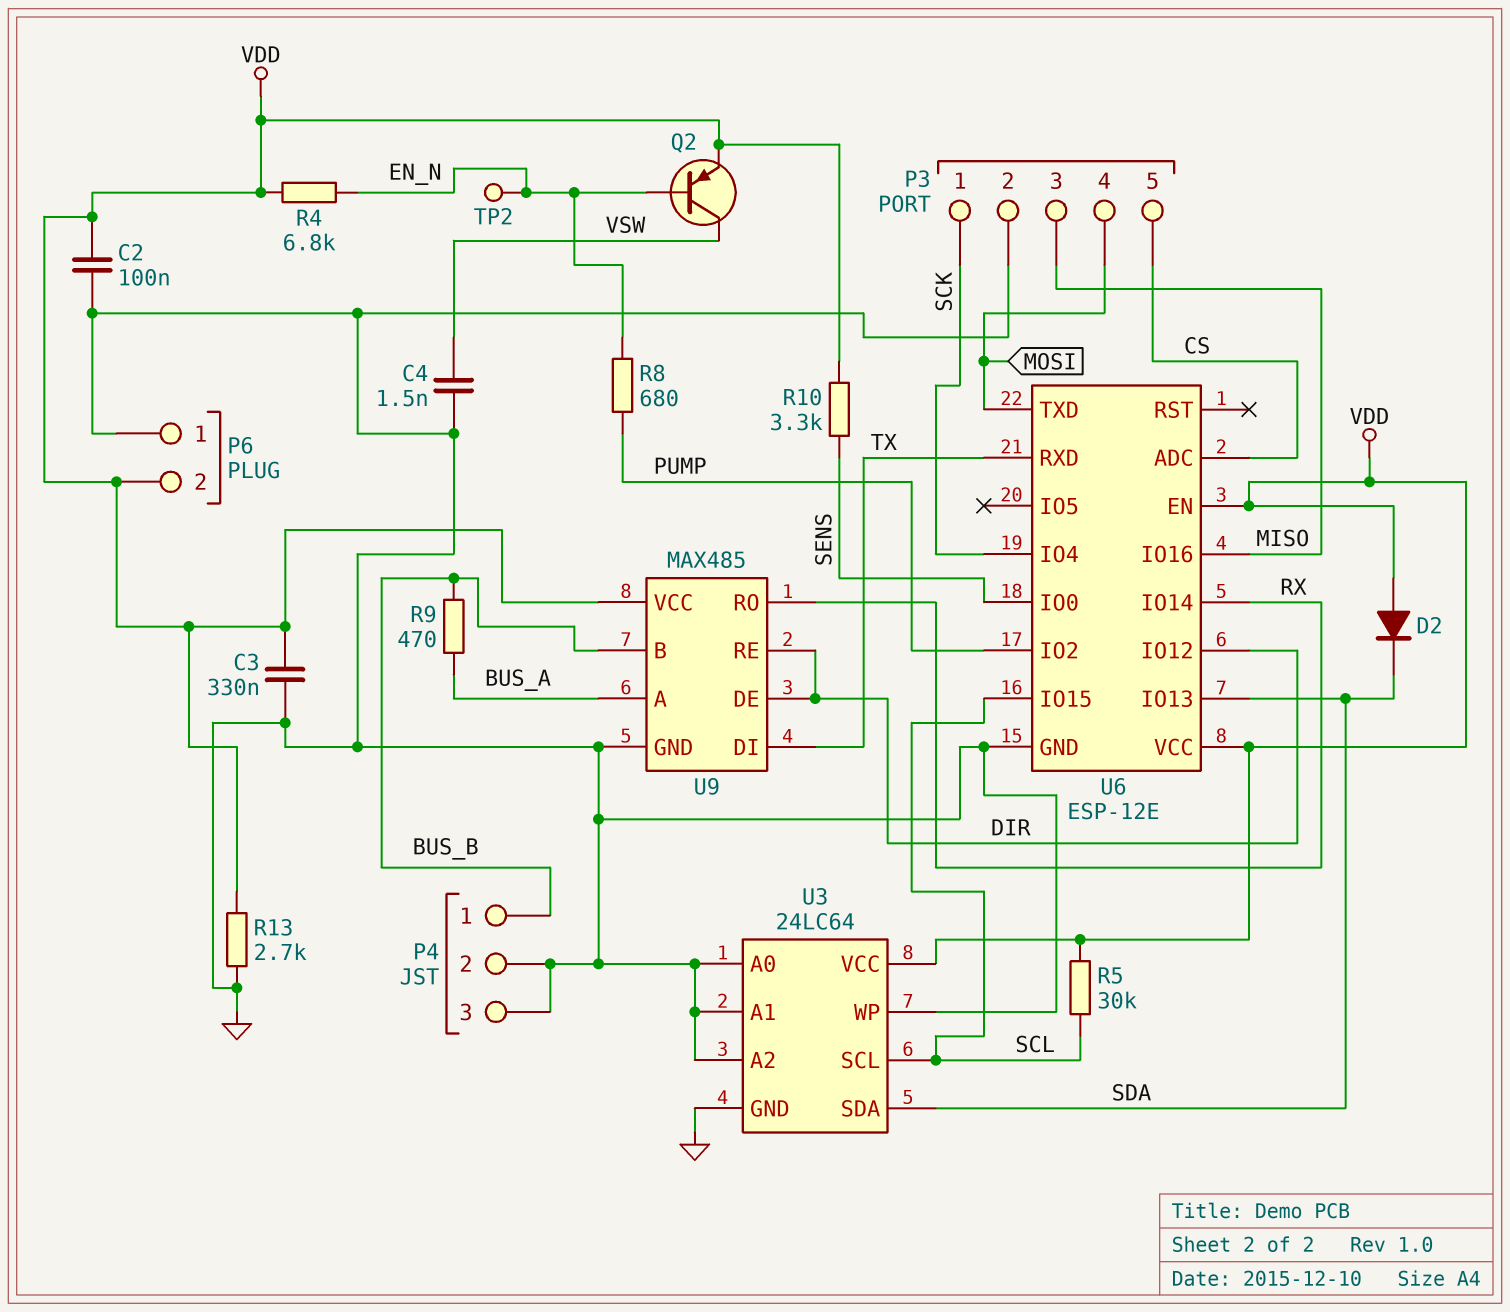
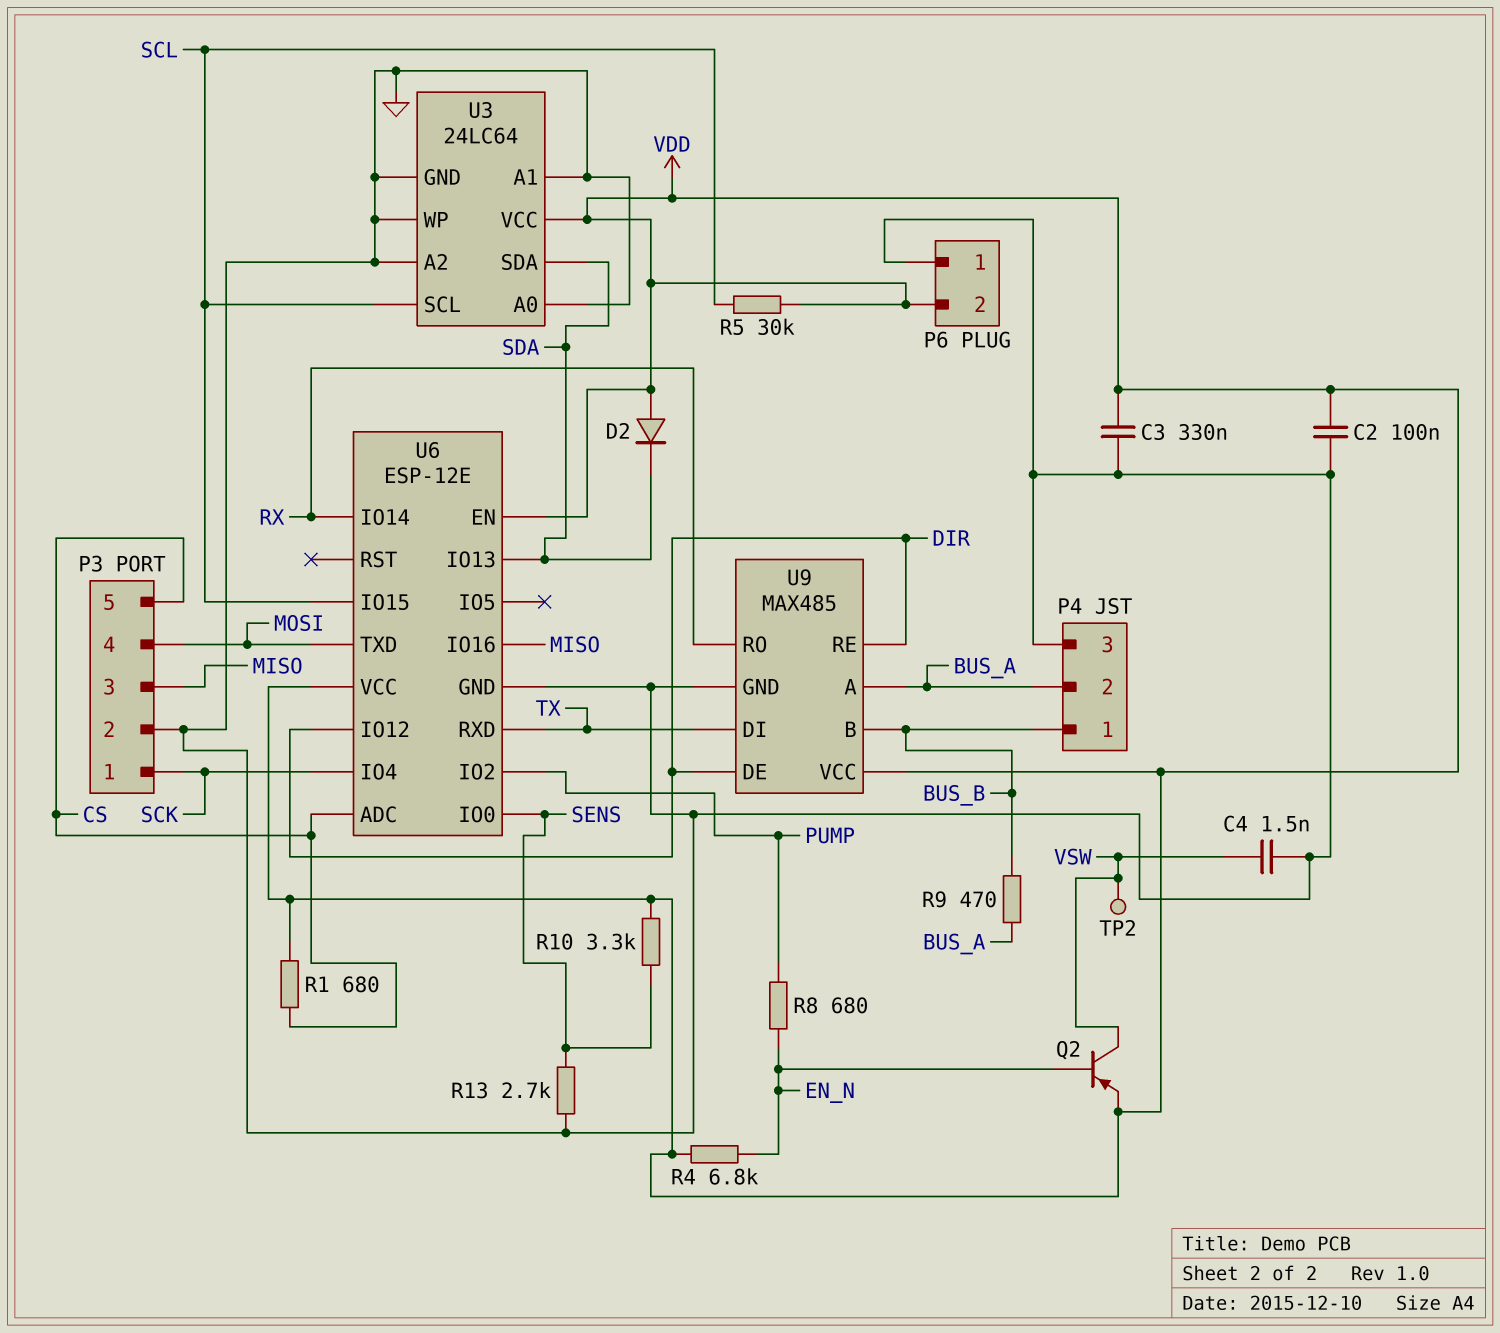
P4 pin 2: GND -> BUS_A
R1: none -> 680 (CS, VDD)
R13: 2.7k (GND, VDD) -> 2.7k (GND, SENS)
TP2: test point (EN_N) -> test point (VSW)

